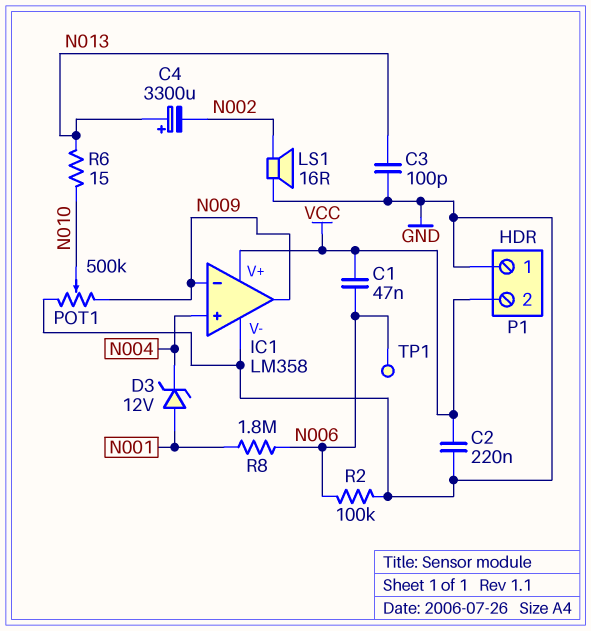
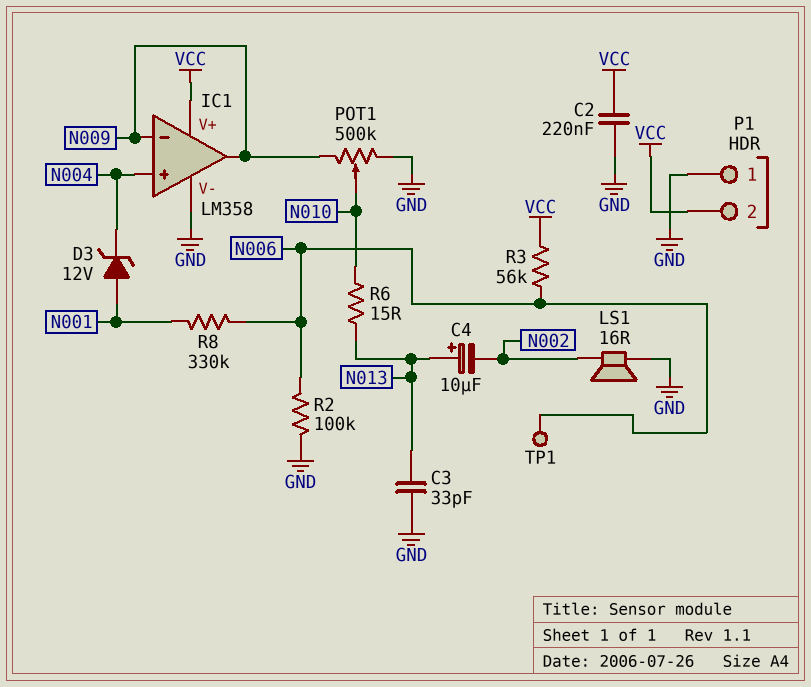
C1: 47nF (N006, VCC) -> none
C3: 100pF (GND, N013) -> 33pF (GND, N013)
C4: 3300uF (plus N013, minus N002) -> 10uF (plus N013, minus N002)
R3: none -> 56k (N006, VCC)
R8: 1.8M (N001, N006) -> 330k (N001, N006)

